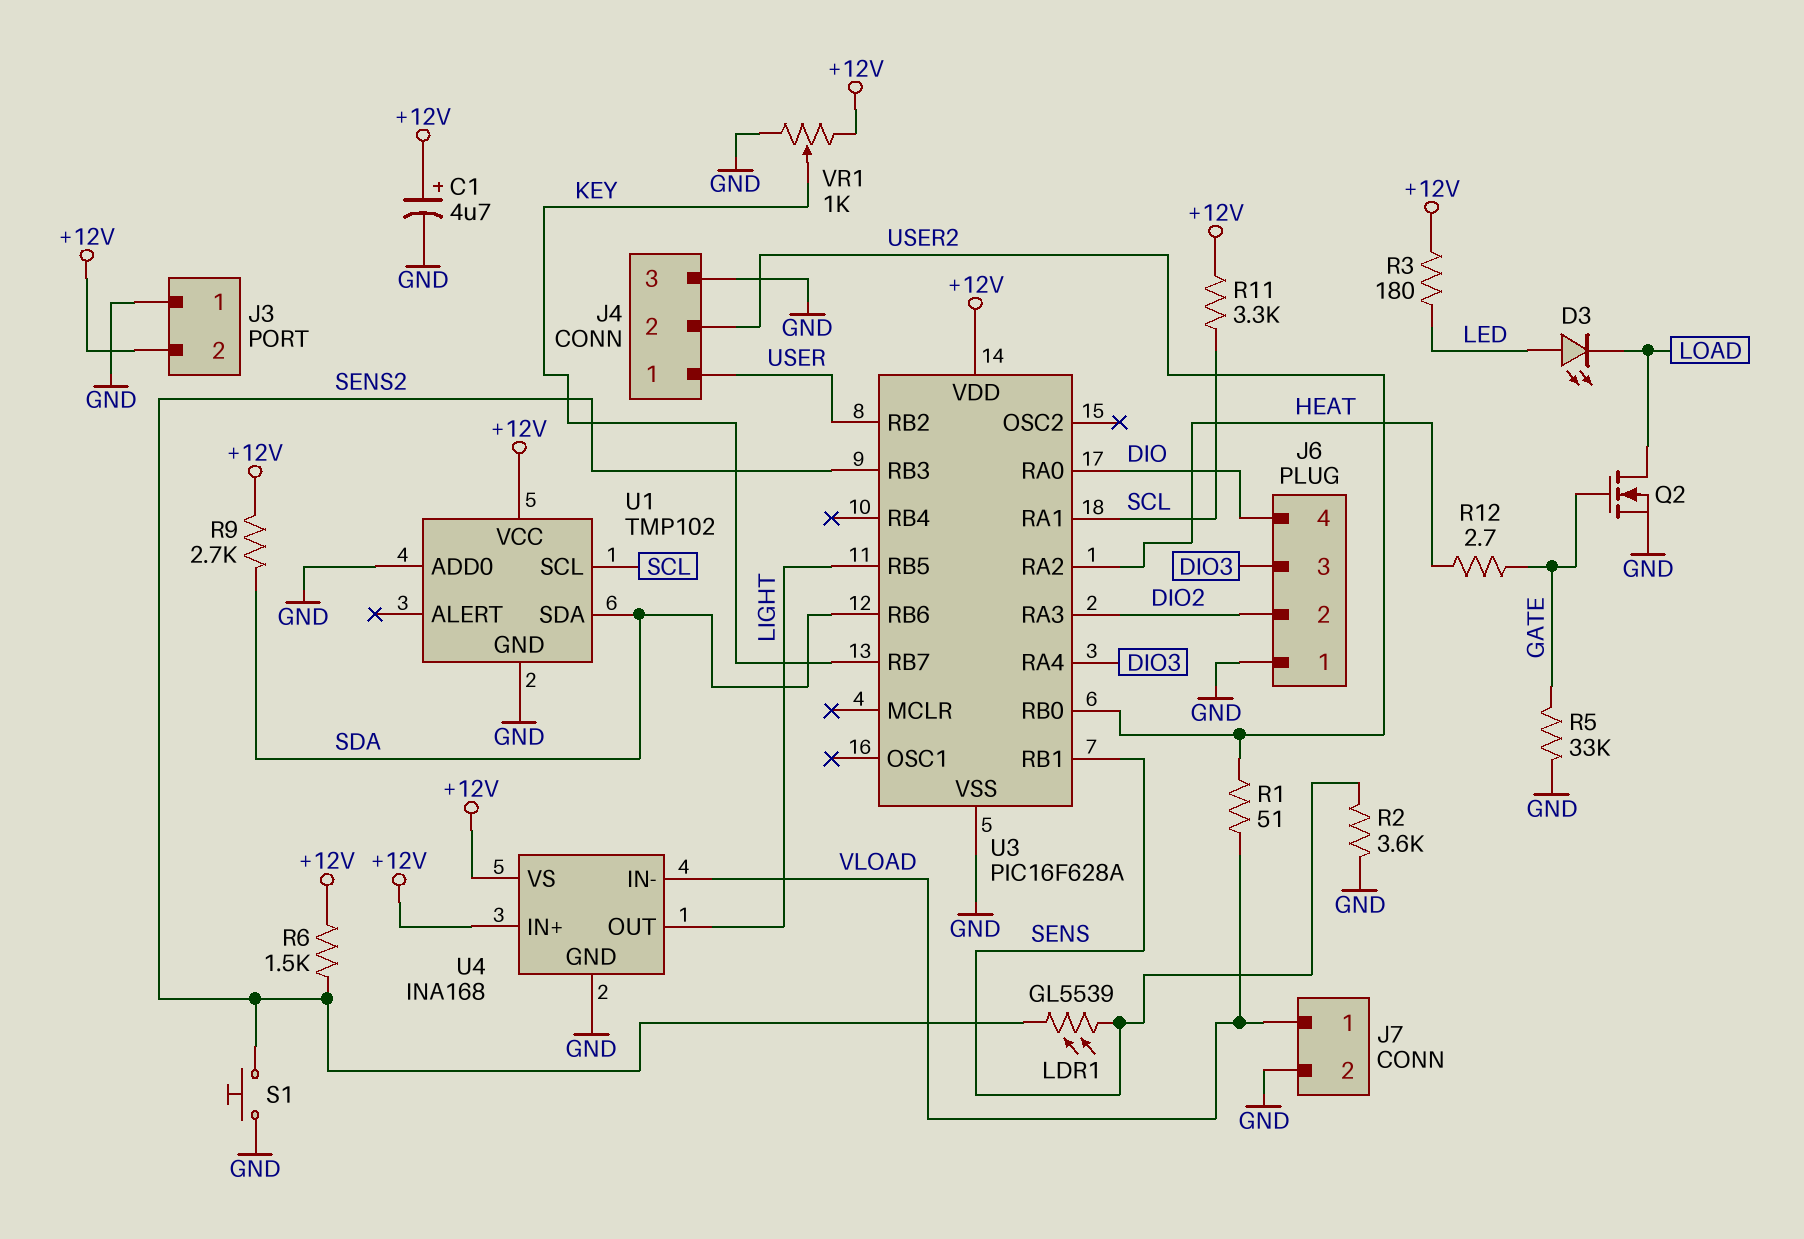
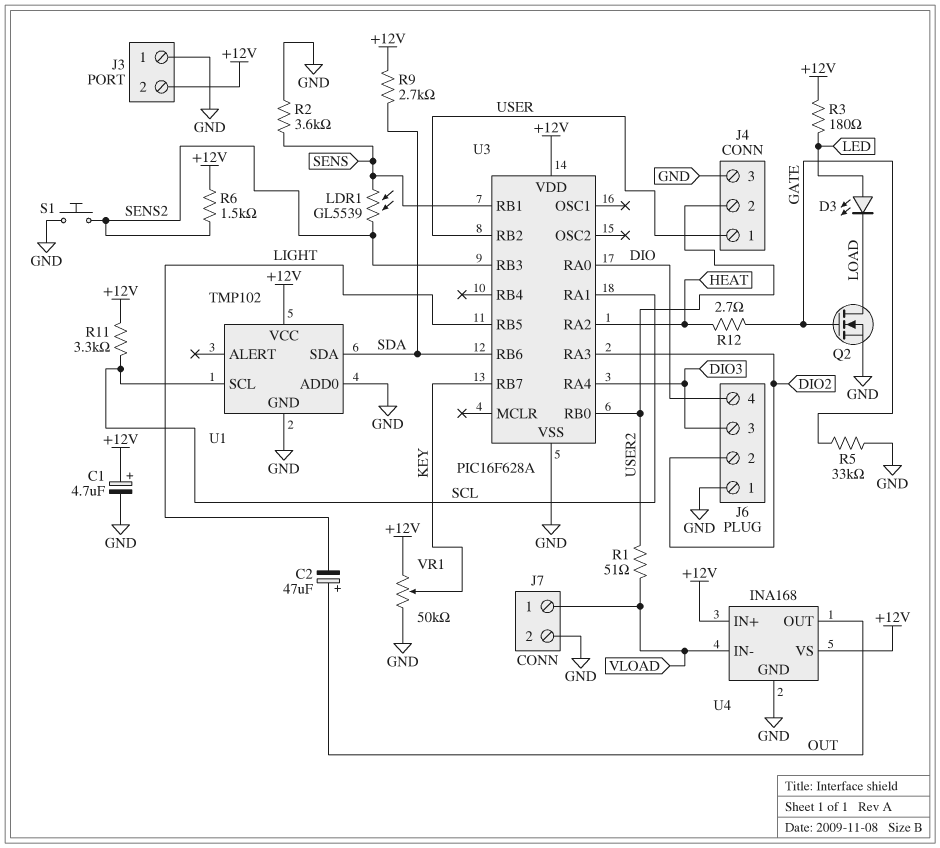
C2: none -> 47uF (plus OUT, minus LIGHT)
U4 pin OUT: LIGHT -> OUT
VR1: 1k (+12V, GND, wiper KEY) -> 50k (+12V, GND, wiper KEY)

